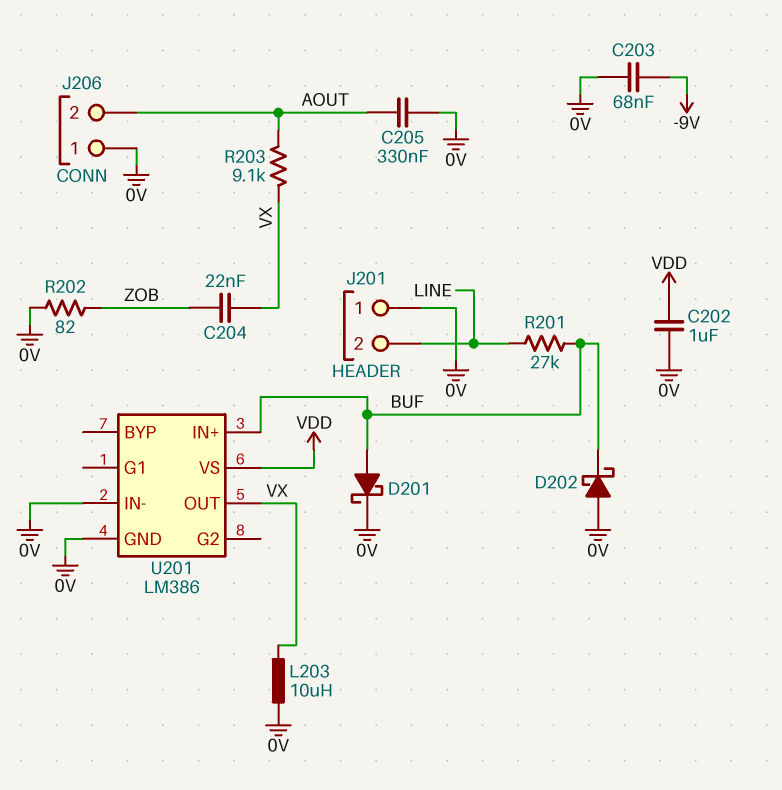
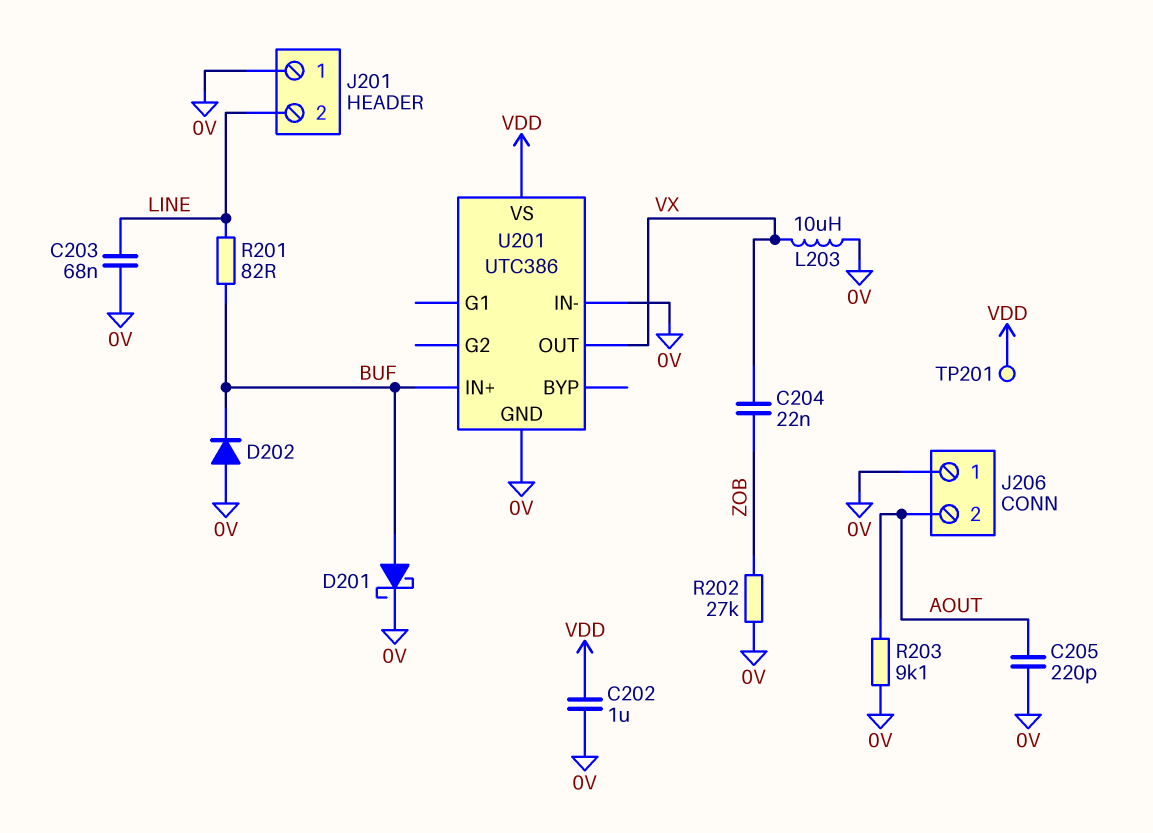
C203: 68nF (-9V, 0V) -> 68nF (0V, LINE)
C205: 330nF (0V, AOUT) -> 220pF (0V, AOUT)
D202: schottky (A 0V, K BUF) -> diode (A 0V, K BUF)
R201: 27k (BUF, LINE) -> 82 (BUF, LINE)
R202: 82 (0V, ZOB) -> 27k (0V, ZOB)
R203: 9.1k (AOUT, VX) -> 9.1k (0V, AOUT)
TP201: none -> test point (VDD)
U201: LM386 -> UTC386

